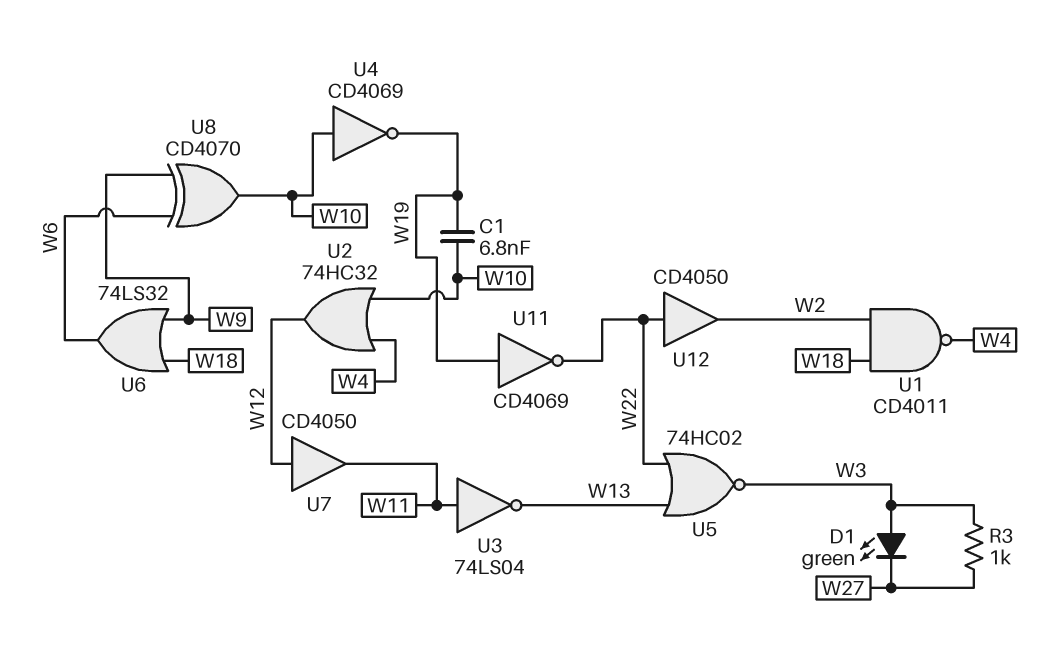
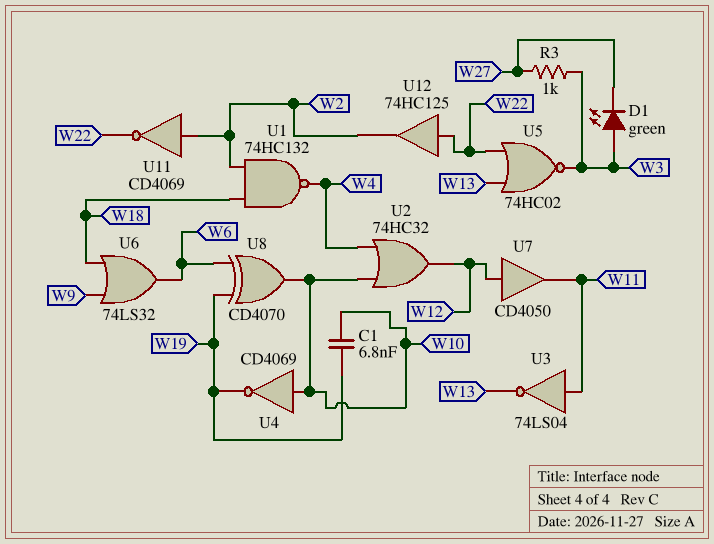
U1: NAND CD4011 (in W2, in W18, out W4) -> NAND 74HC132 (in W2, in W18, out W4)
U8: XOR CD4070 (in W6, in W9, out W10) -> XOR CD4070 (in W6, in W19, out W10)
U11: NOT CD4069 (in W19, out W22) -> NOT CD4069 (in W2, out W22)
U12: buffer CD4050 (in W22, out W2) -> buffer 74HC125 (in W22, out W2)

